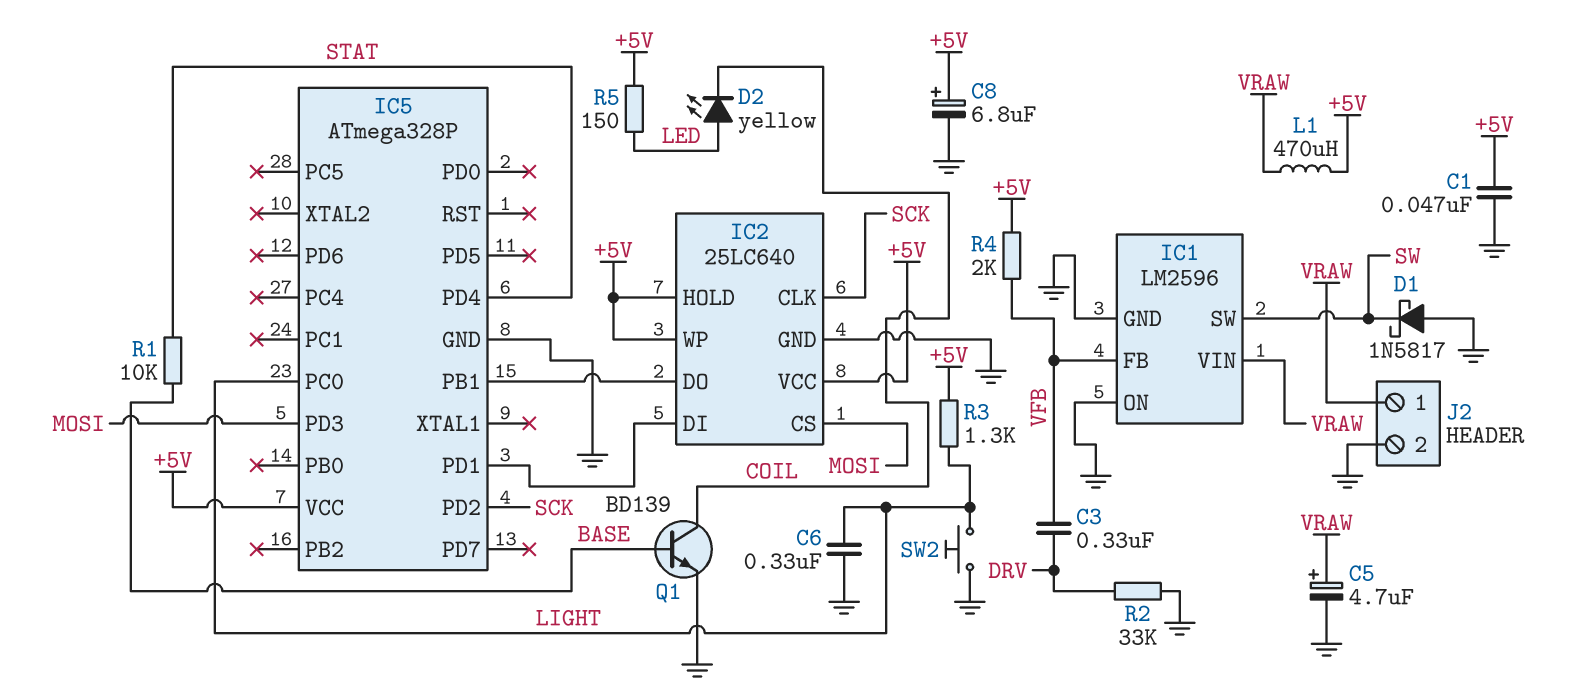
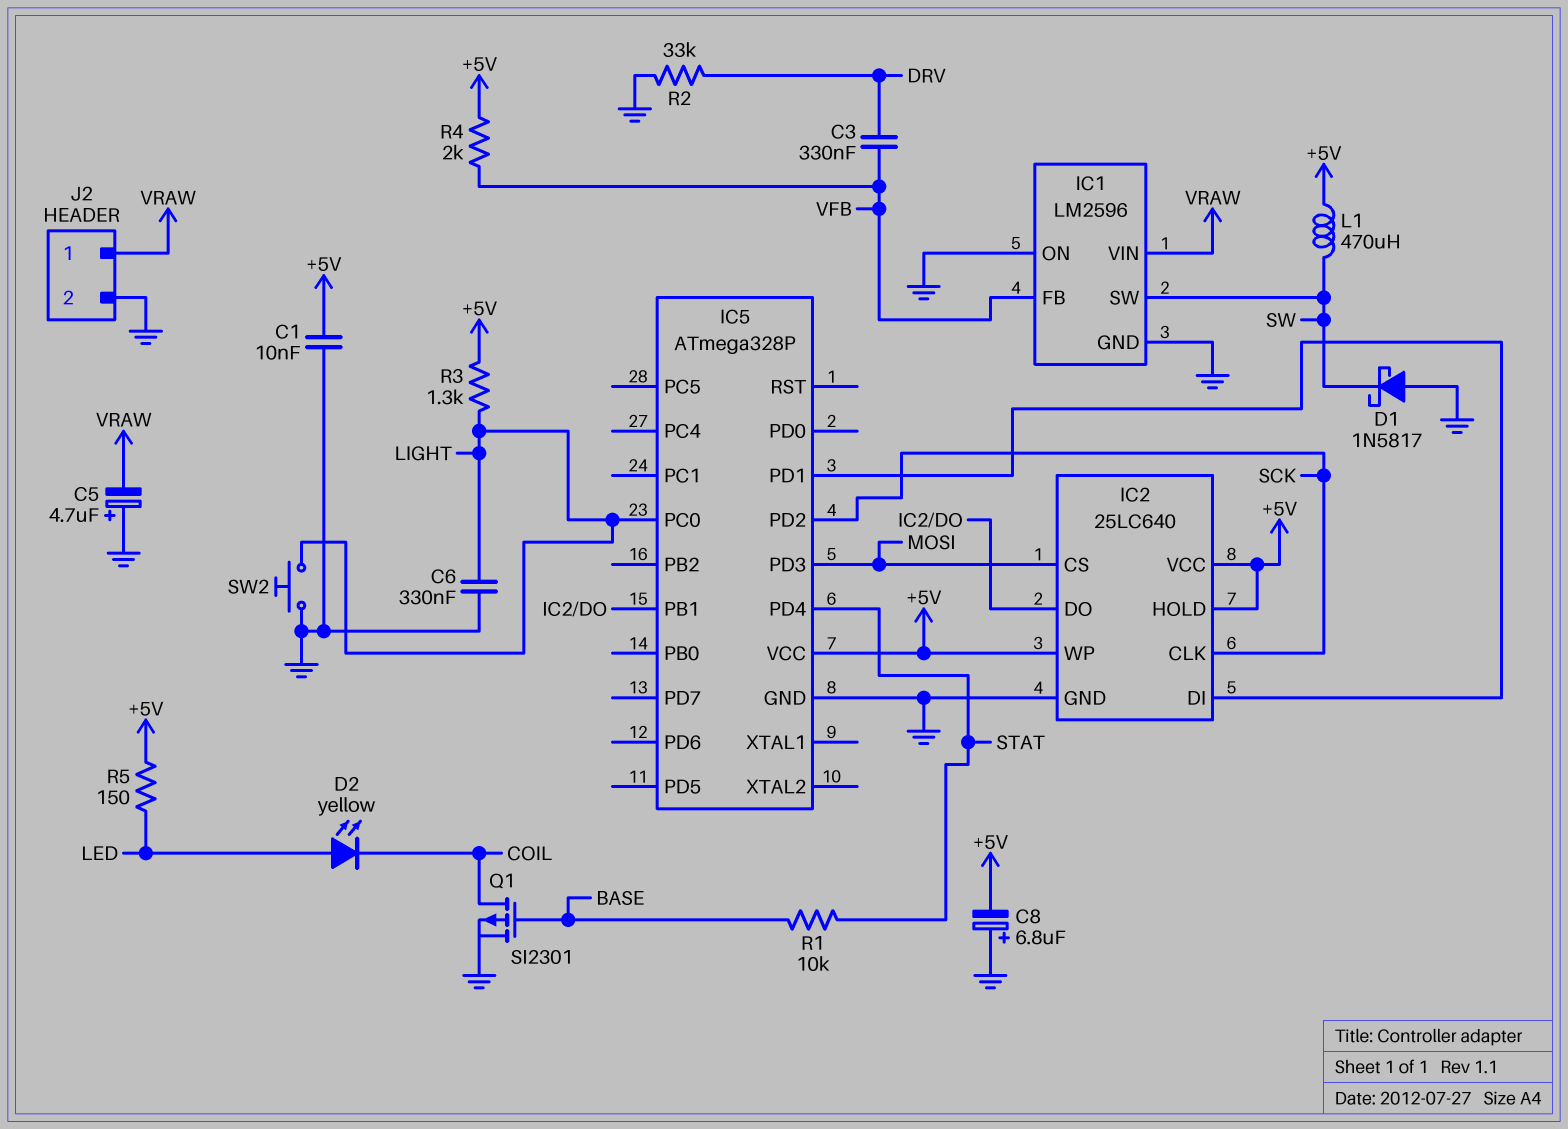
C1: 47nF (+5V, GND) -> 10nF (+5V, GND)
C5: 4.7uF (plus VRAW, minus GND) -> 4.7uF (plus GND, minus VRAW)
C8: 6.8uF (plus +5V, minus GND) -> 6.8uF (plus GND, minus +5V)
L1: 470uH (+5V, VRAW) -> 470uH (+5V, SW)
Q1: NPN BD139 (B BASE, C COIL, E GND) -> PMOS SI2301 (G BASE, D COIL, S GND)

